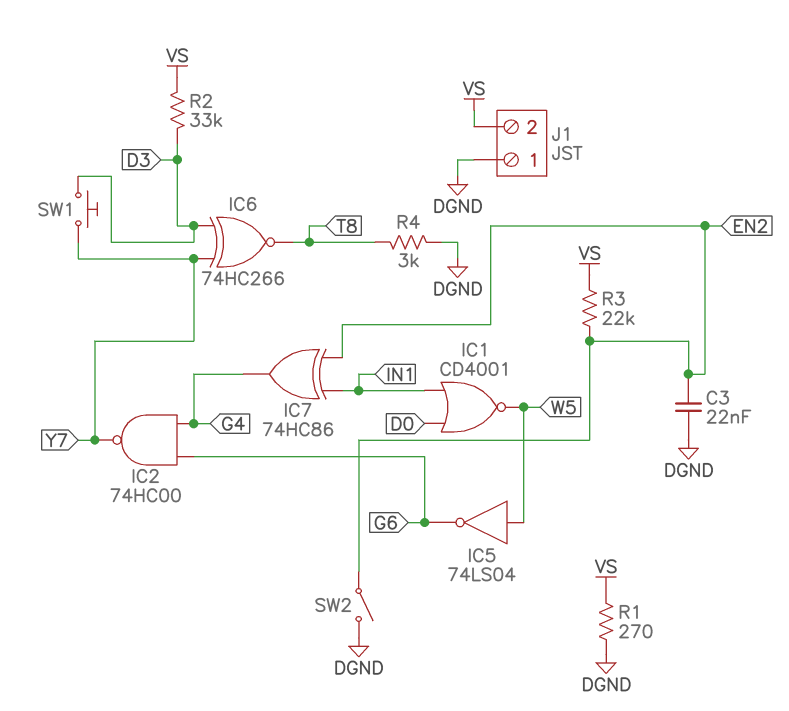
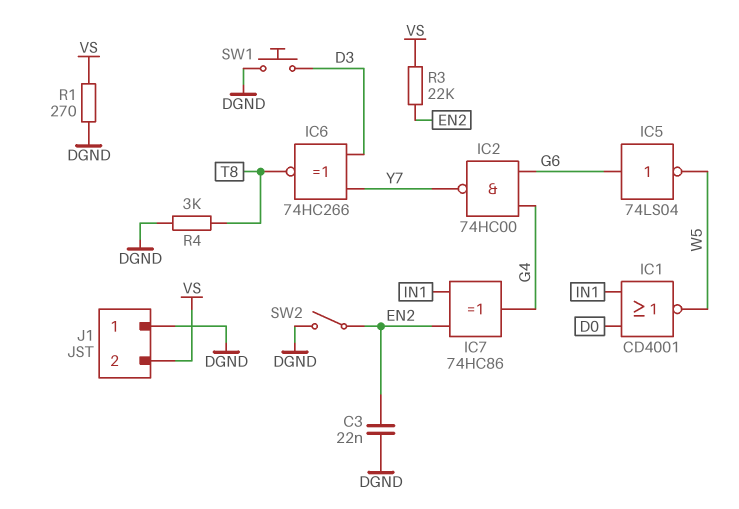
IC5: NOT 74LS04 (in W5, out G6) -> NOT 74LS04 (in G6, out W5)
R2: 33k (D3, VS) -> none
SW1: button (D3, Y7) -> button (D3, DGND)

